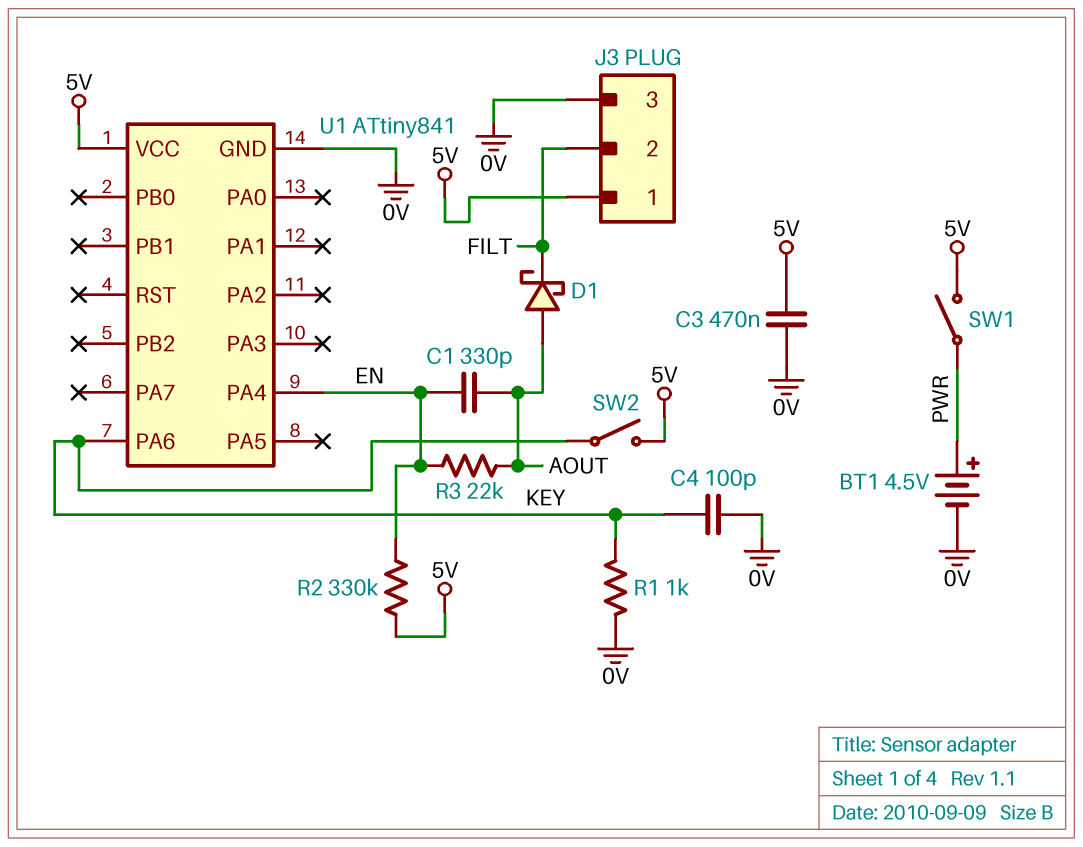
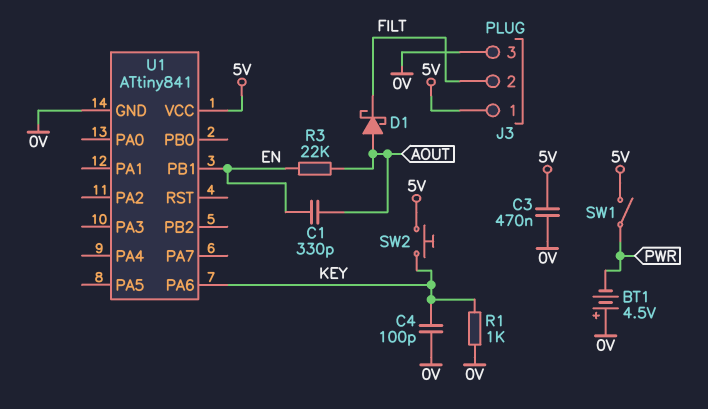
BT1: 4.5V (plus PWR, minus 0V) -> 4.5V (plus 0V, minus PWR)
R2: 330k (5V, EN) -> none
SW2: switch (5V, KEY) -> button (5V, KEY)
U1 pin PA4: EN -> none
U1 pin PB1: none -> EN

